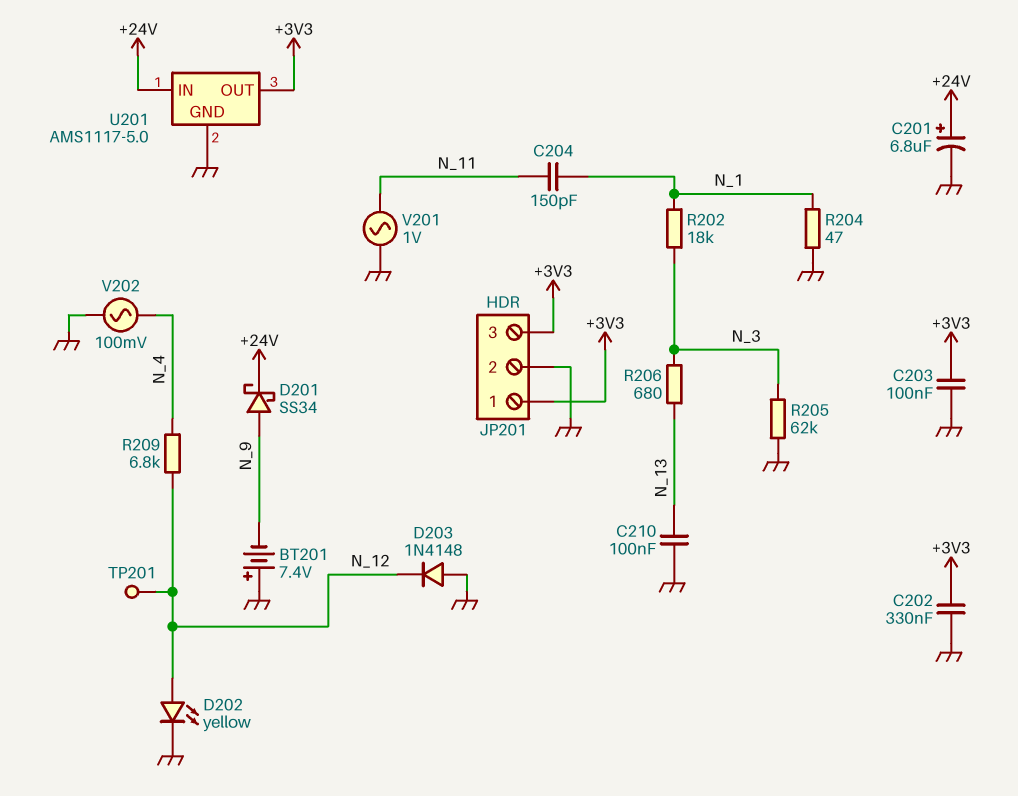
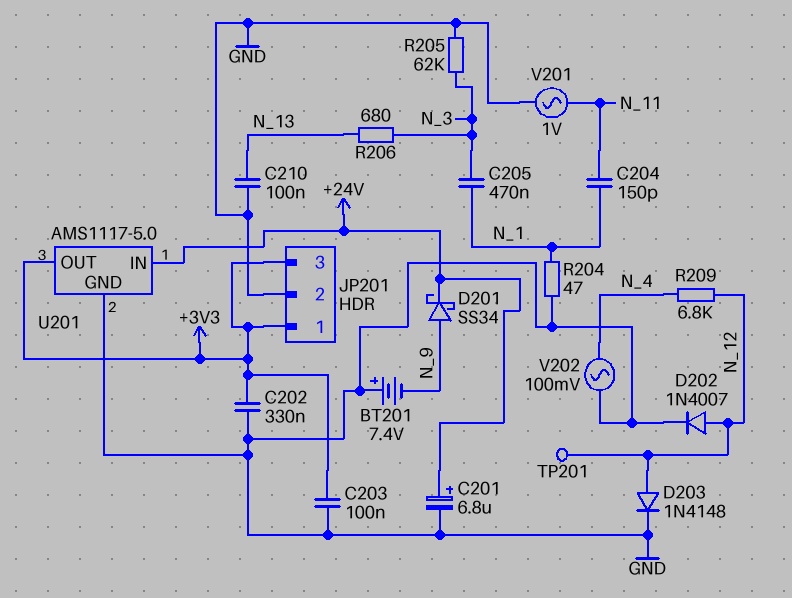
C205: none -> 470nF (N_1, N_3)
D202: LED yellow (A N_12, K GND) -> diode 1N4007 (A N_12, K GND)
D203: diode 1N4148 (A GND, K N_12) -> diode 1N4148 (A N_12, K GND)
R202: 18k (N_1, N_3) -> none

